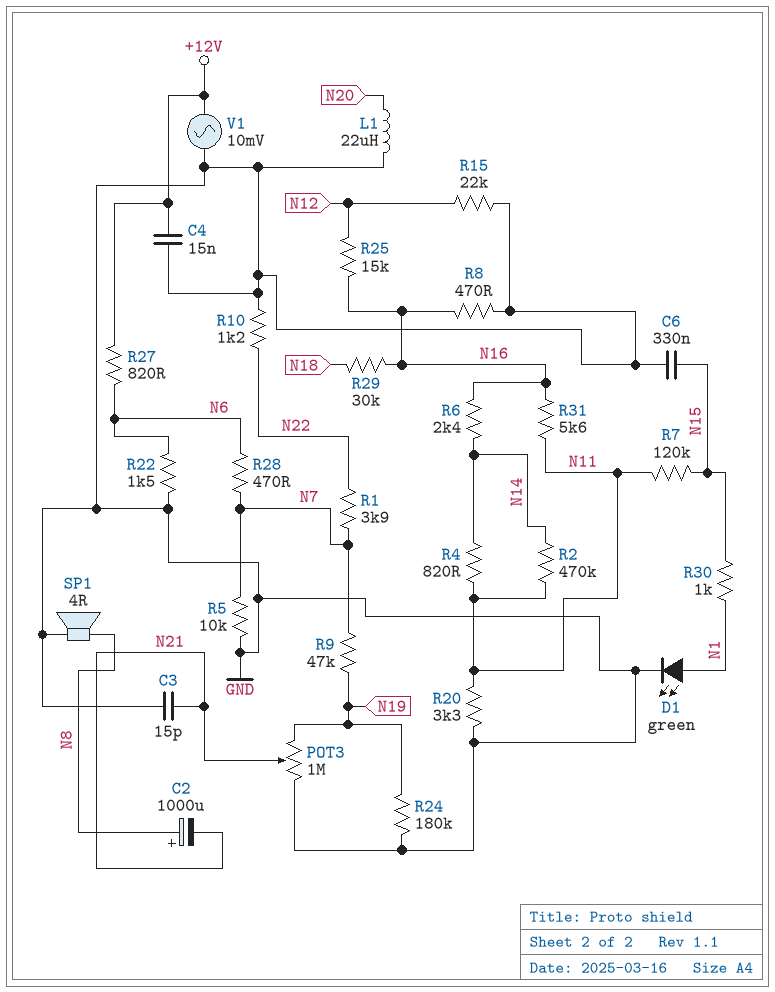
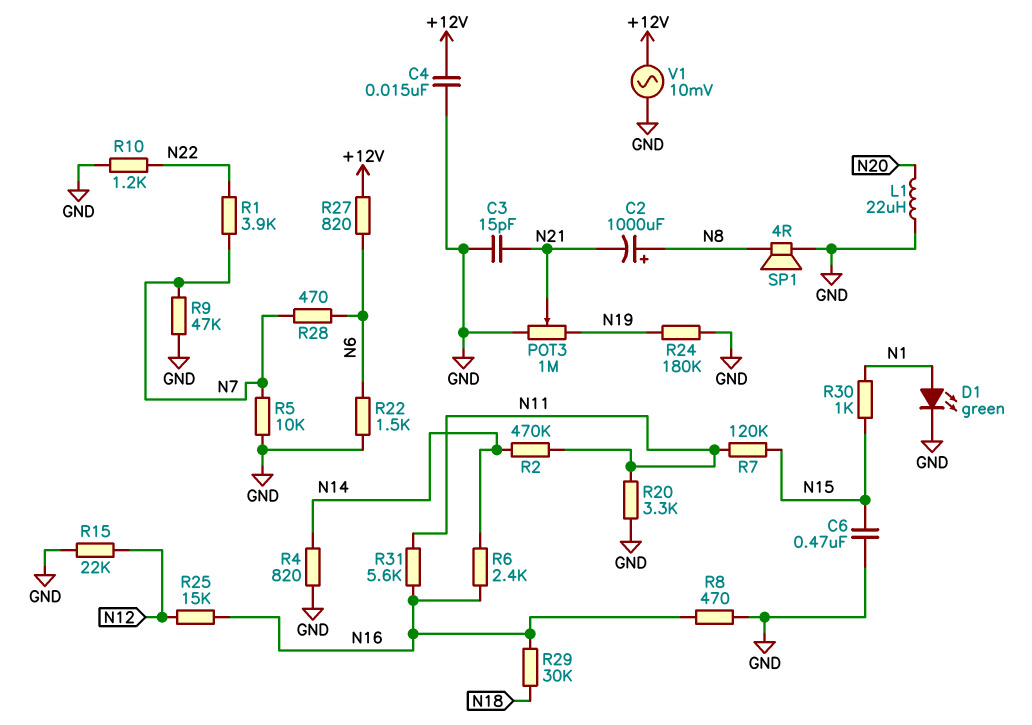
C6: 330nF (GND, N15) -> 470nF (GND, N15)
R4: 820 (N11, N14) -> 820 (GND, N14)
R9: 47k (N7, N19) -> 47k (GND, N7)

